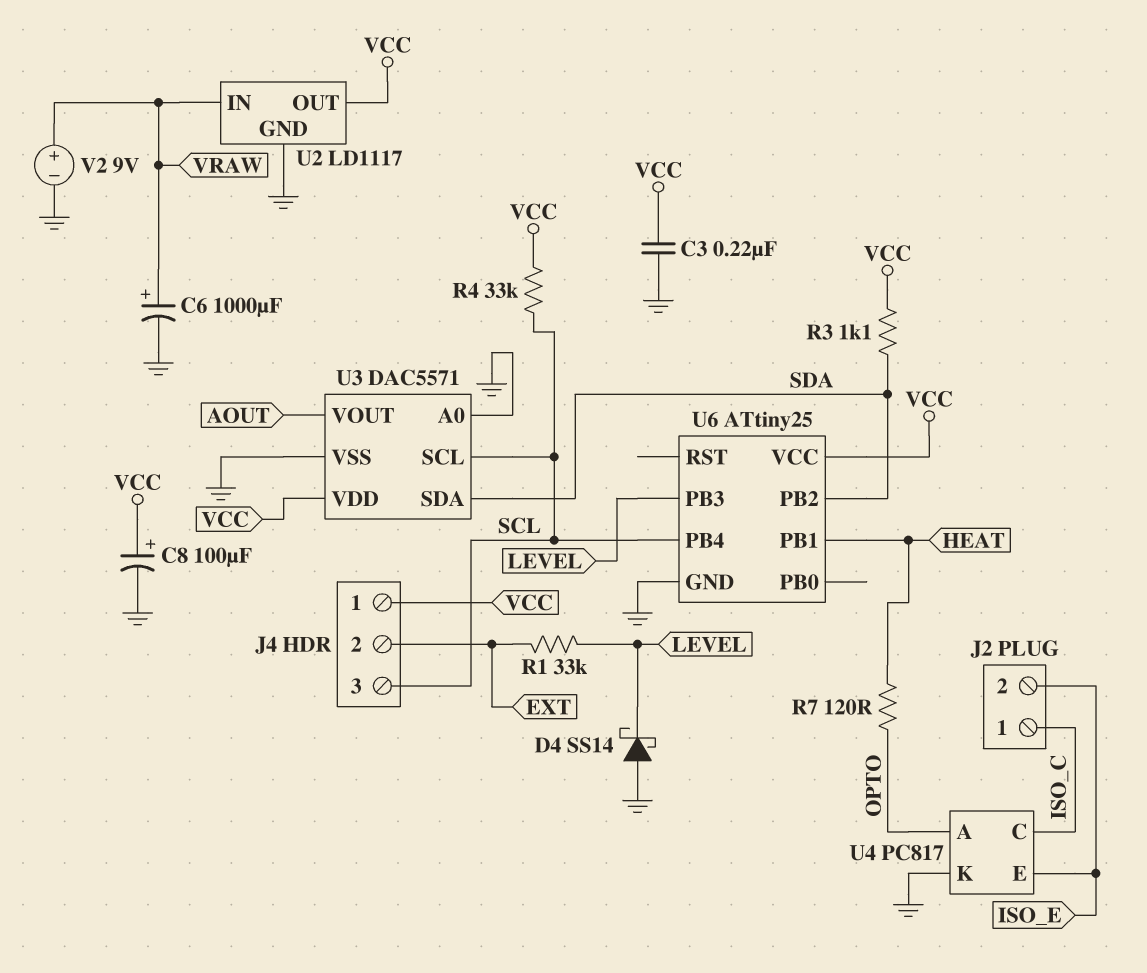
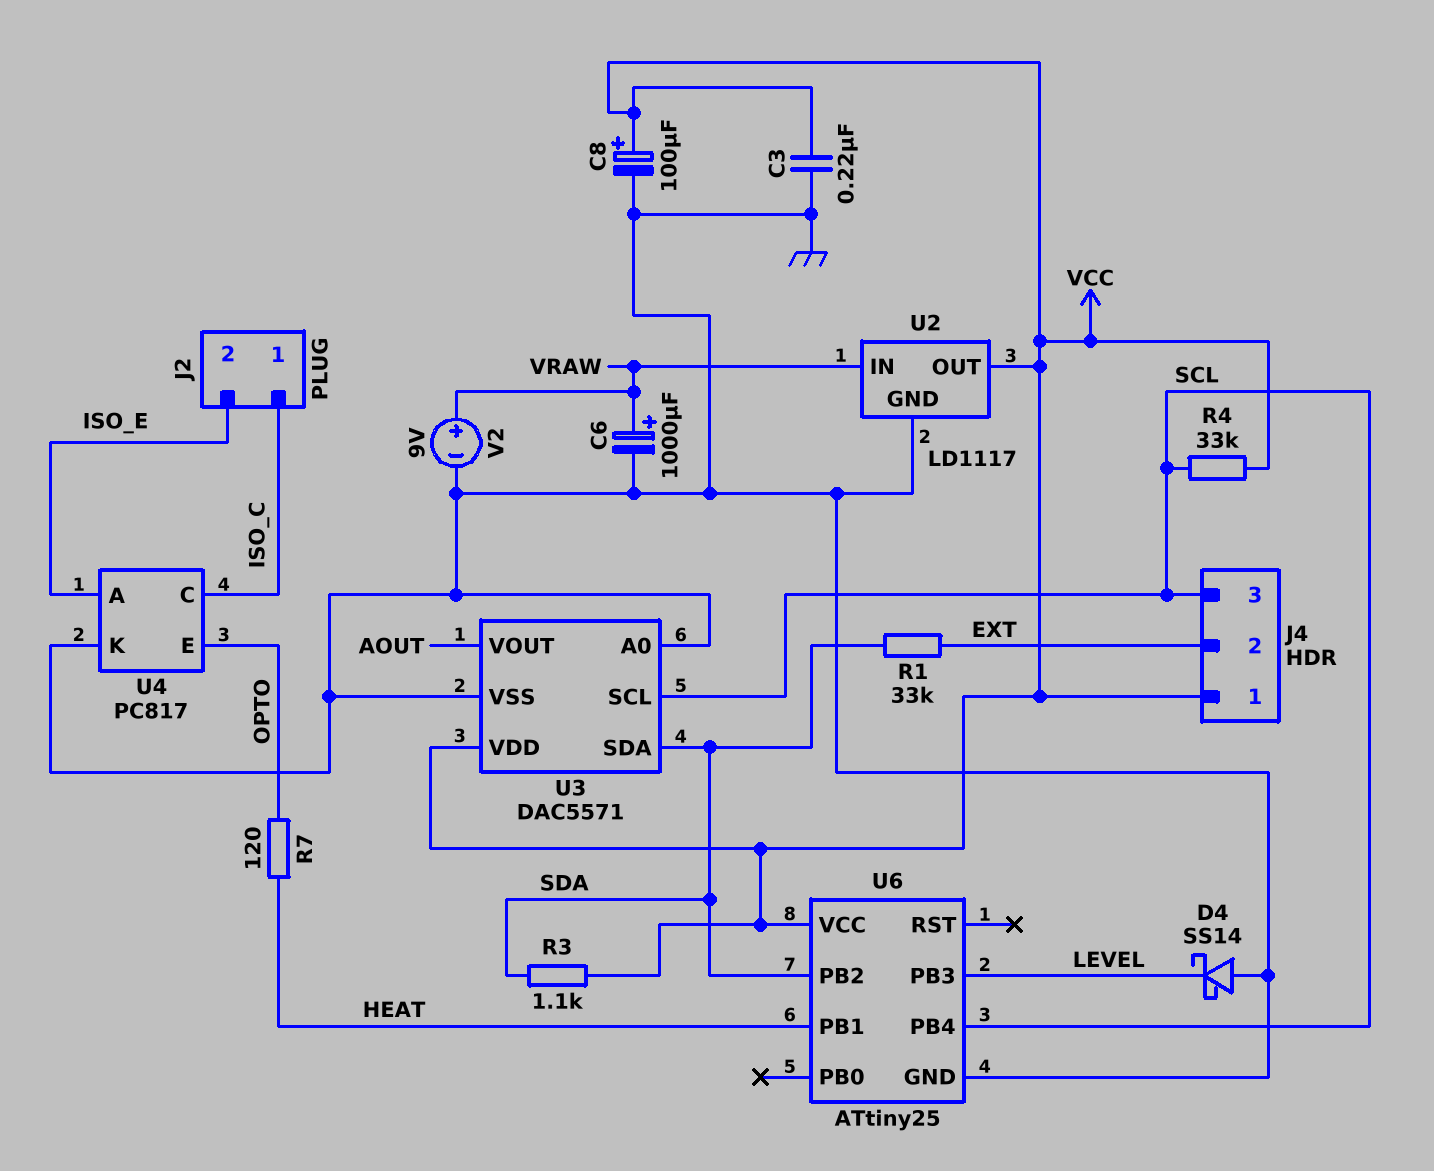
R1: 33k (EXT, LEVEL) -> 33k (EXT, SDA)
U4 pin A: OPTO -> ISO_E
U4 pin E: ISO_E -> OPTO

